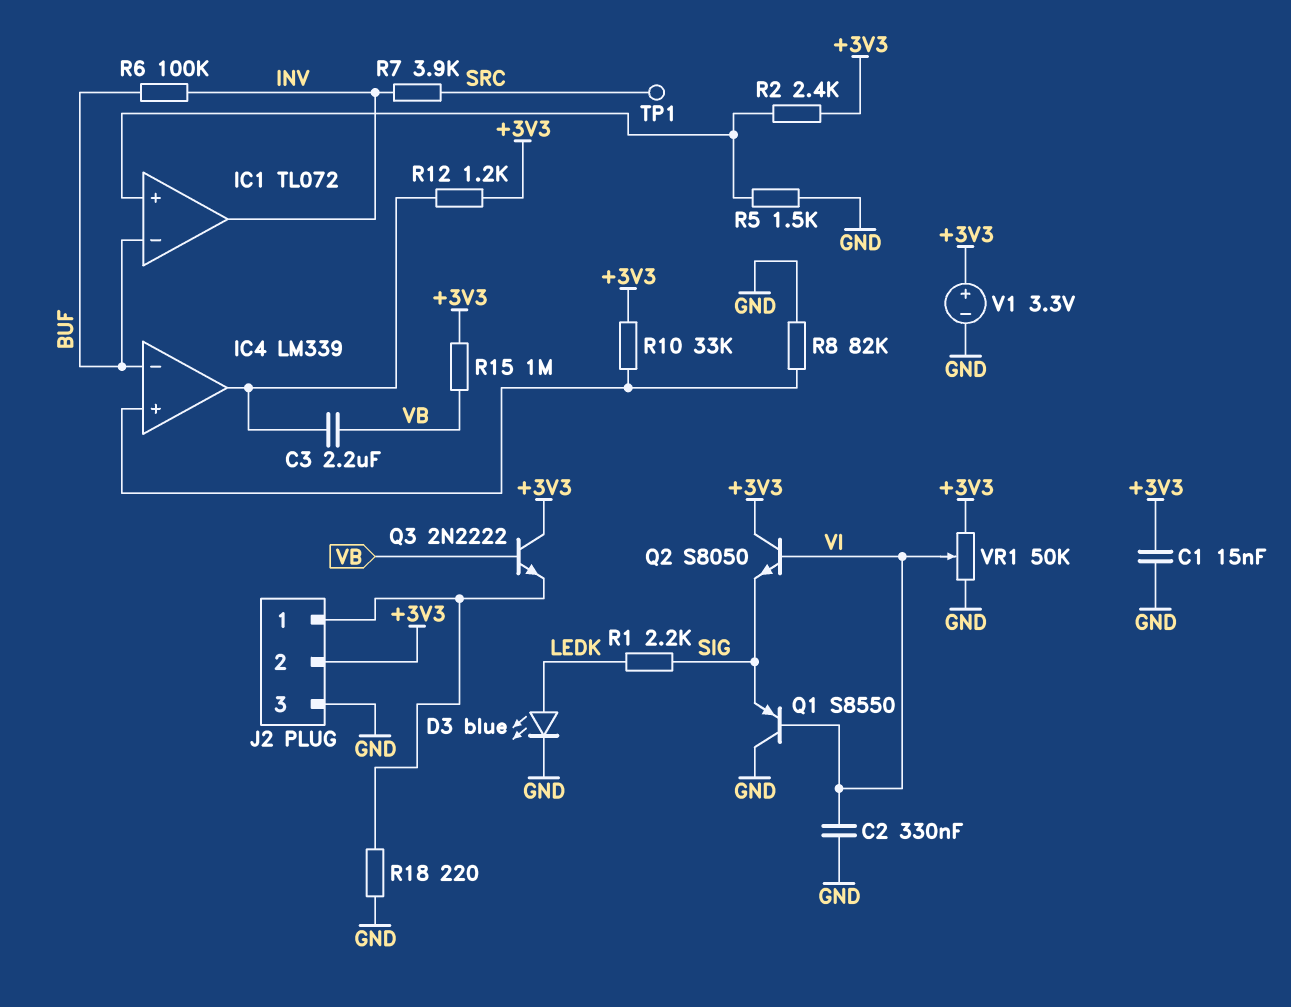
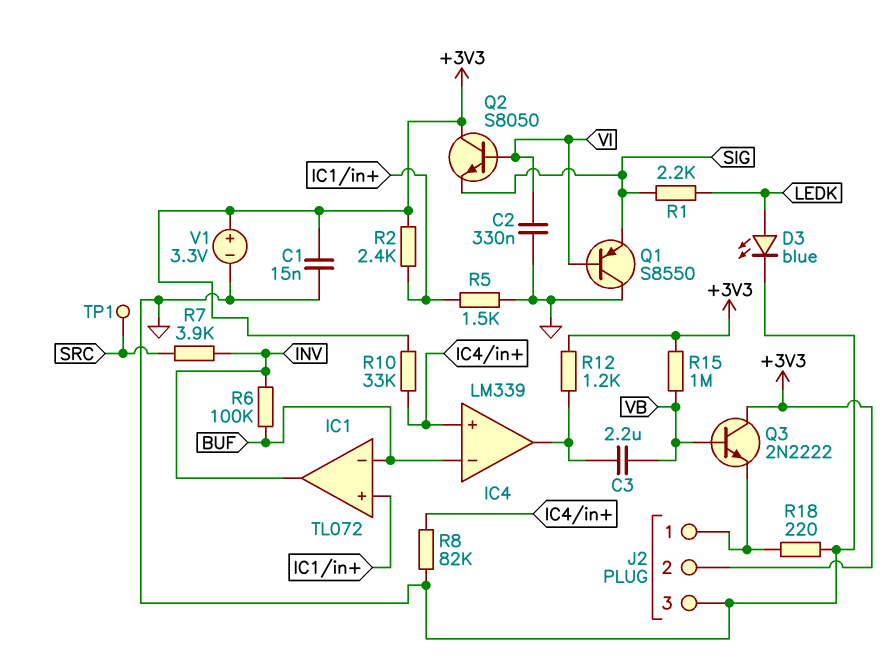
VR1: 50k (+3V3, GND, wiper VI) -> none

